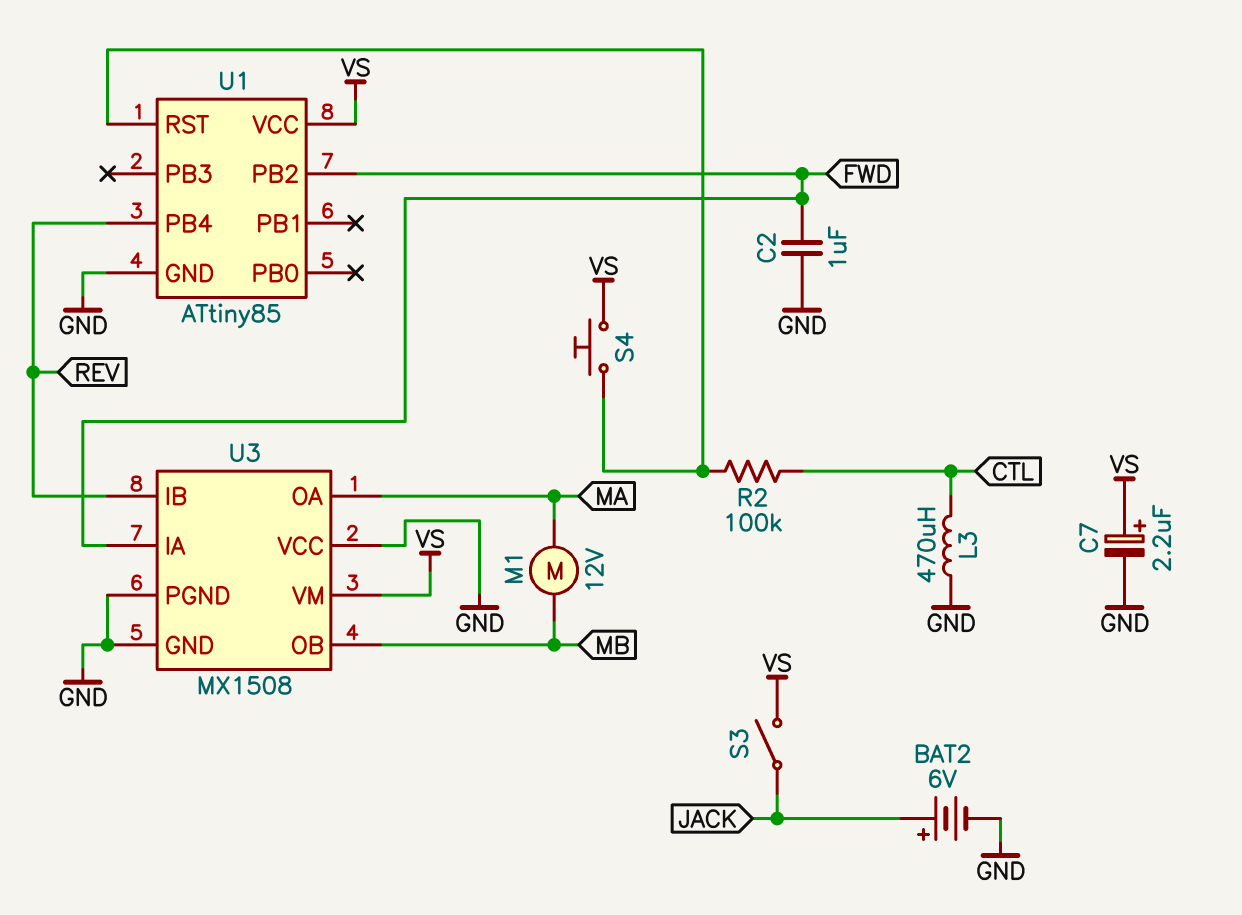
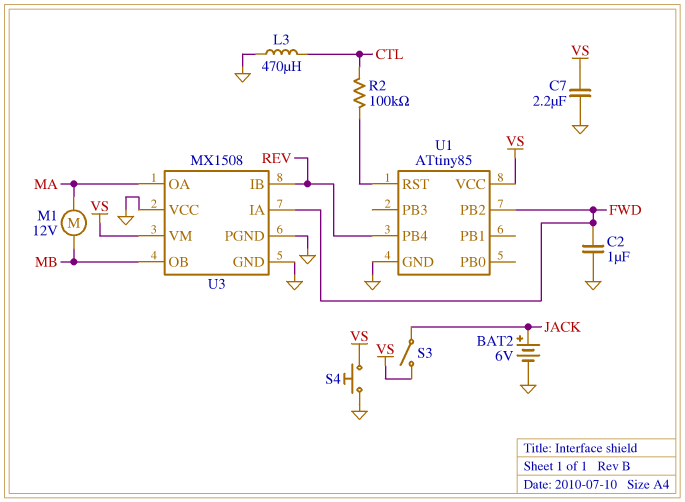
C7: 2.2uF (plus VS, minus GND) -> 2.2uF (GND, VS)
S4: button (U1/RST, VS) -> button (GND, VS)

